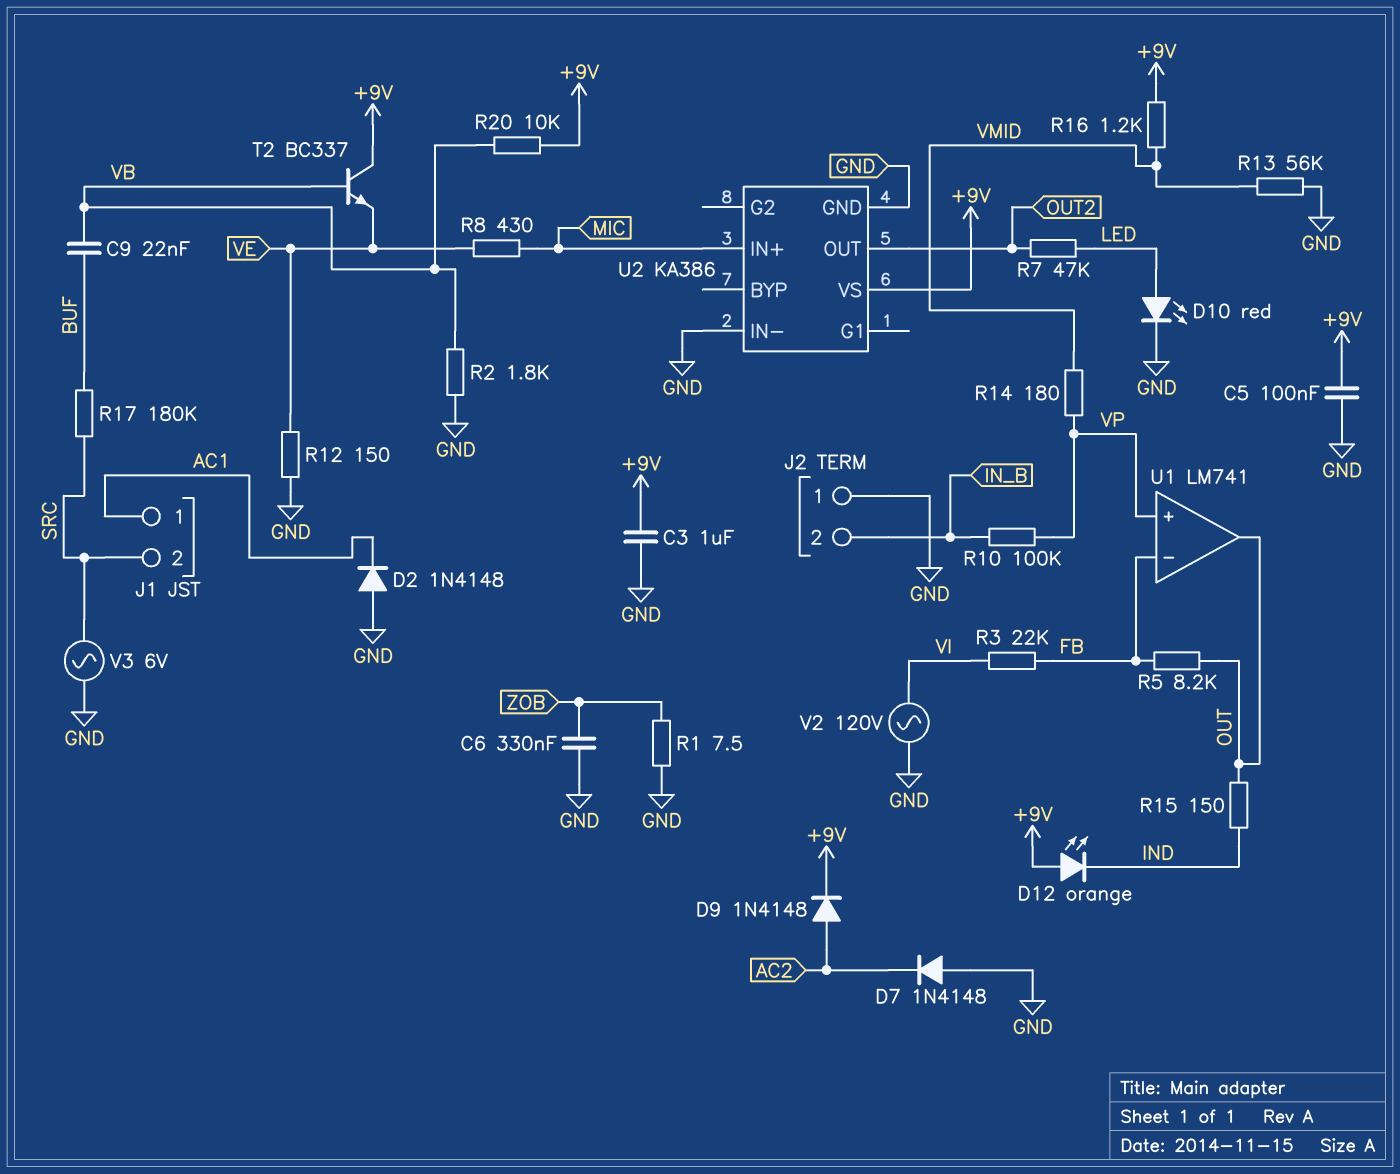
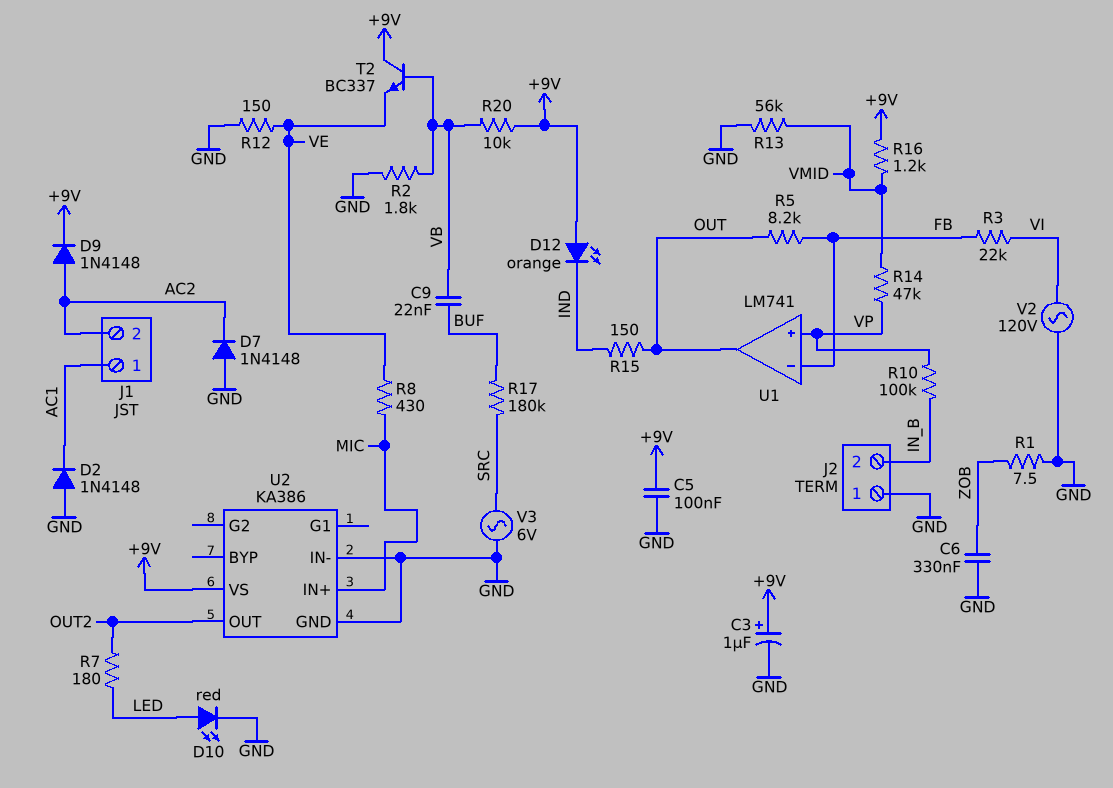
C3: 1uF (+9V, GND) -> 1uF (plus +9V, minus GND)
J1 pin 2: SRC -> AC2
R7: 47k (LED, OUT2) -> 180 (LED, OUT2)
R14: 180 (VMID, VP) -> 47k (VMID, VP)

